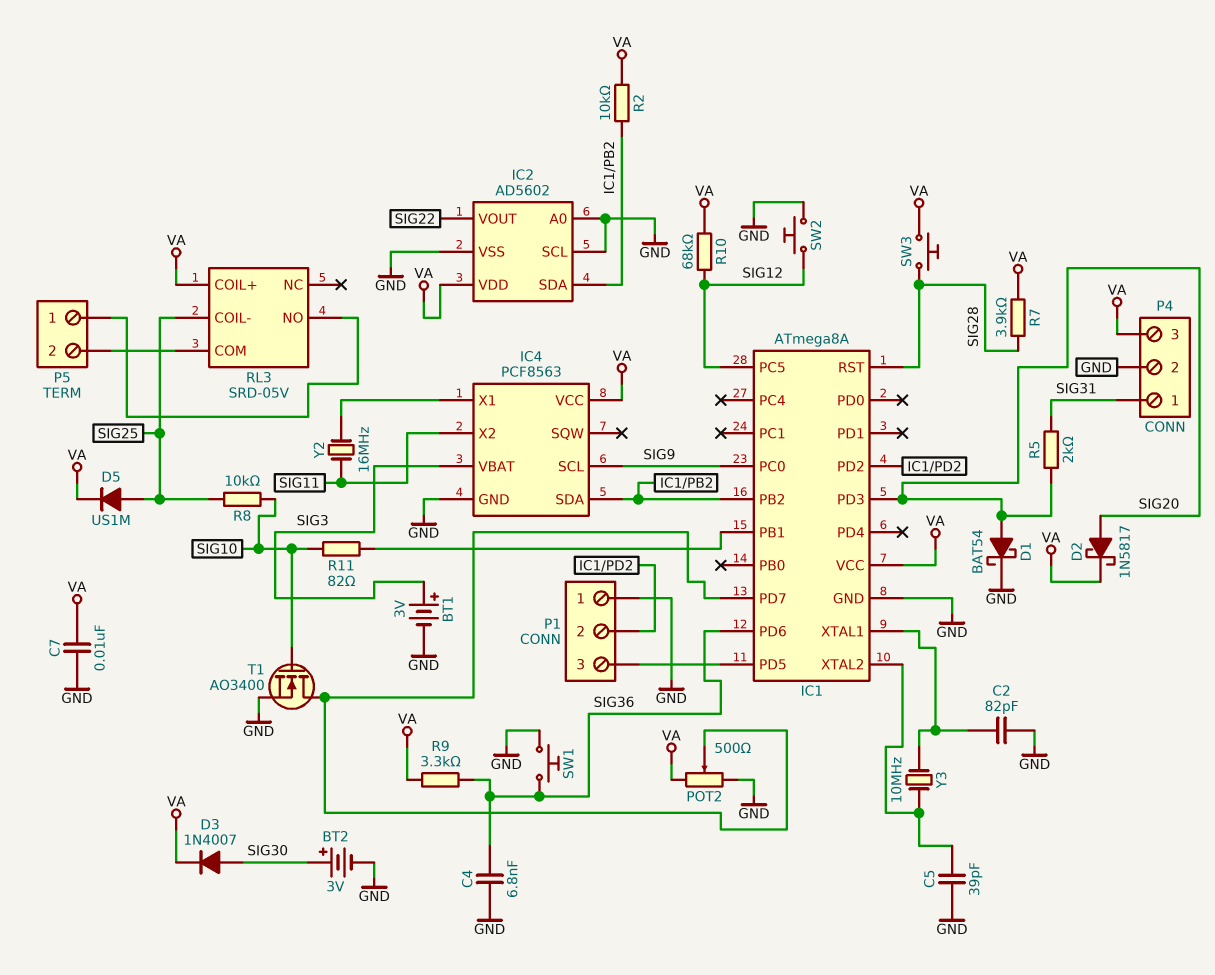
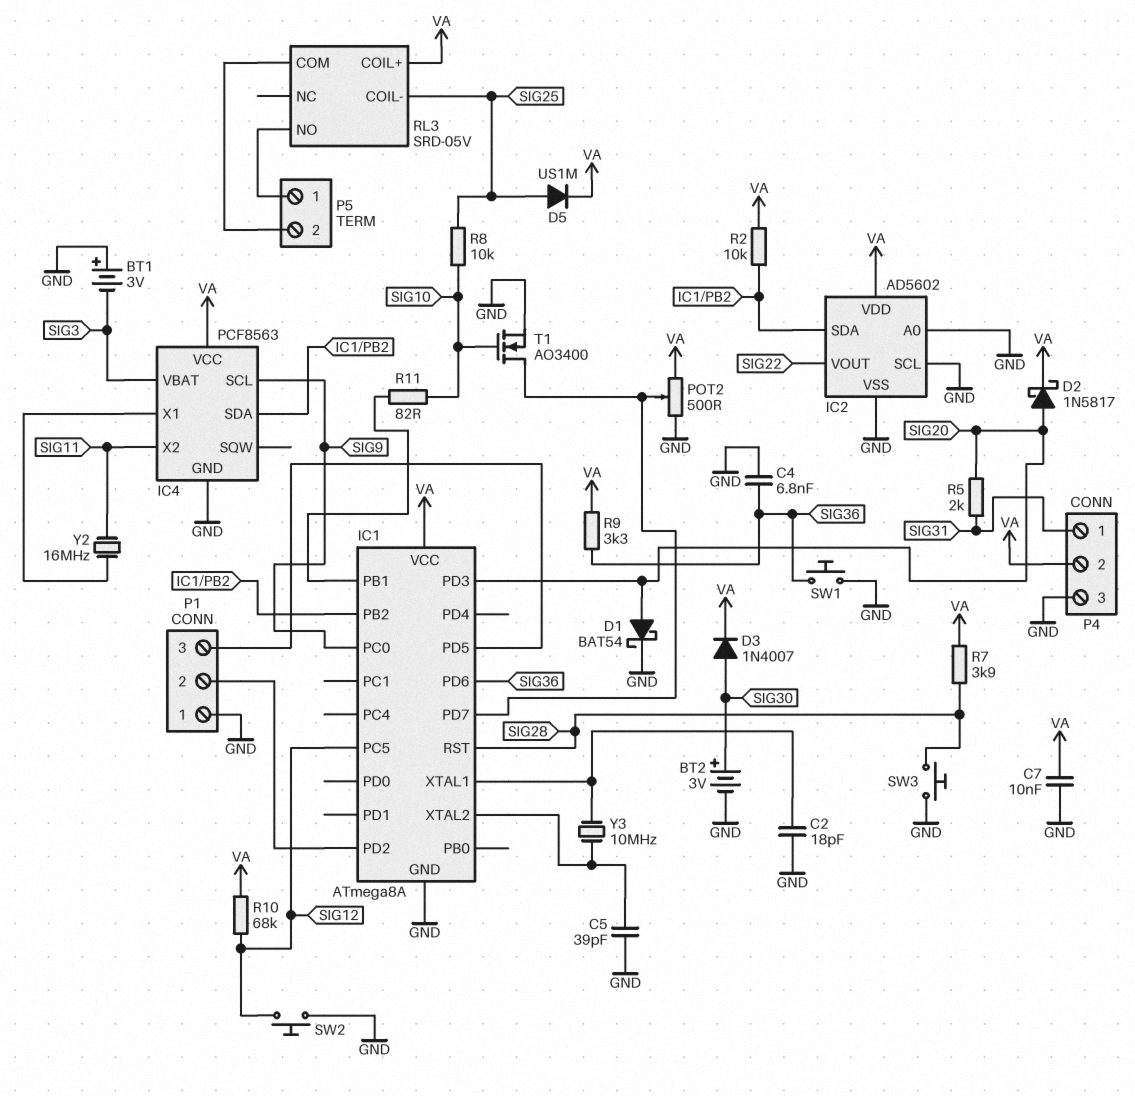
BT1: 3V (plus SIG3, minus GND) -> 3V (plus GND, minus SIG3)
C2: 82pF (GND, IC1/XTAL1) -> 18pF (GND, IC1/XTAL1)
P4 pin 2: GND -> VA
P4 pin 3: VA -> GND
SW3: button (SIG28, VA) -> button (GND, SIG28)

